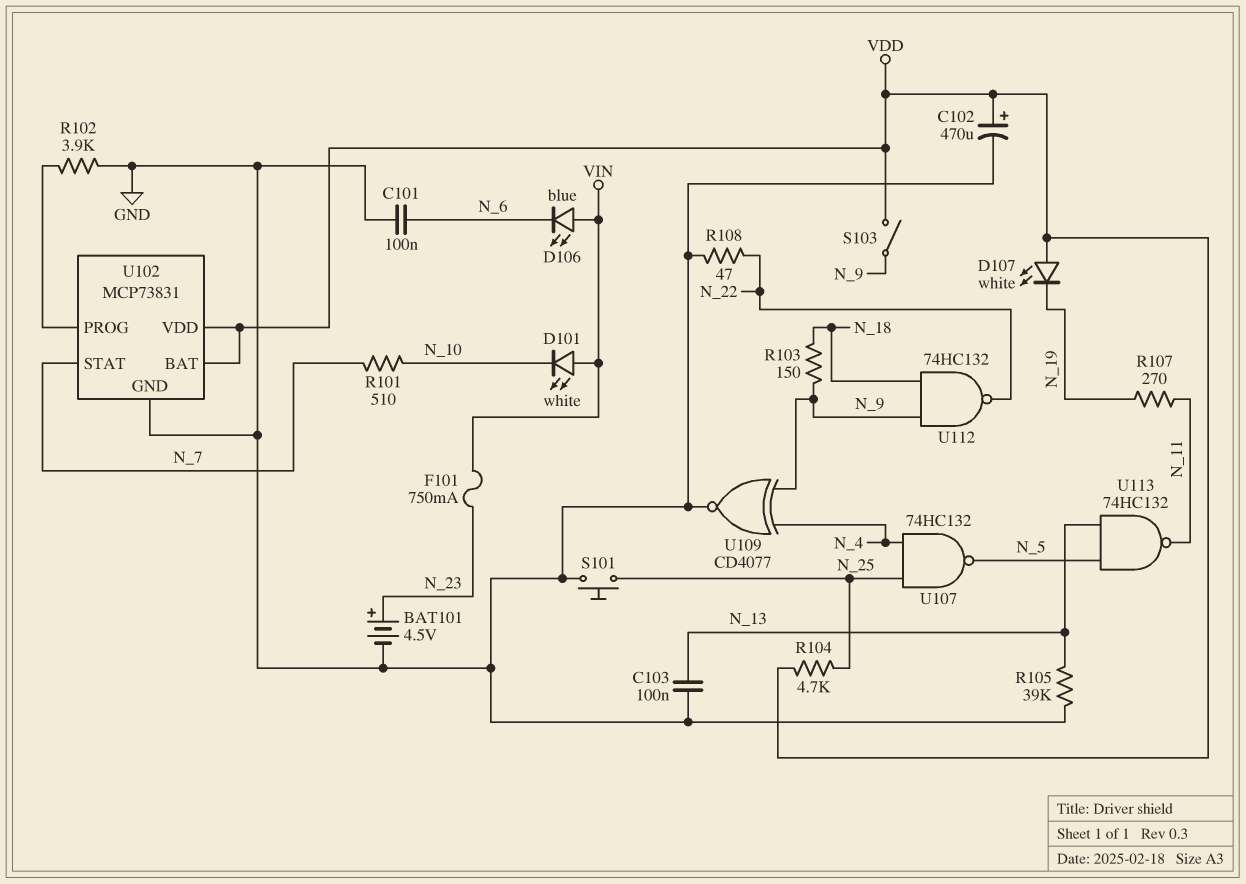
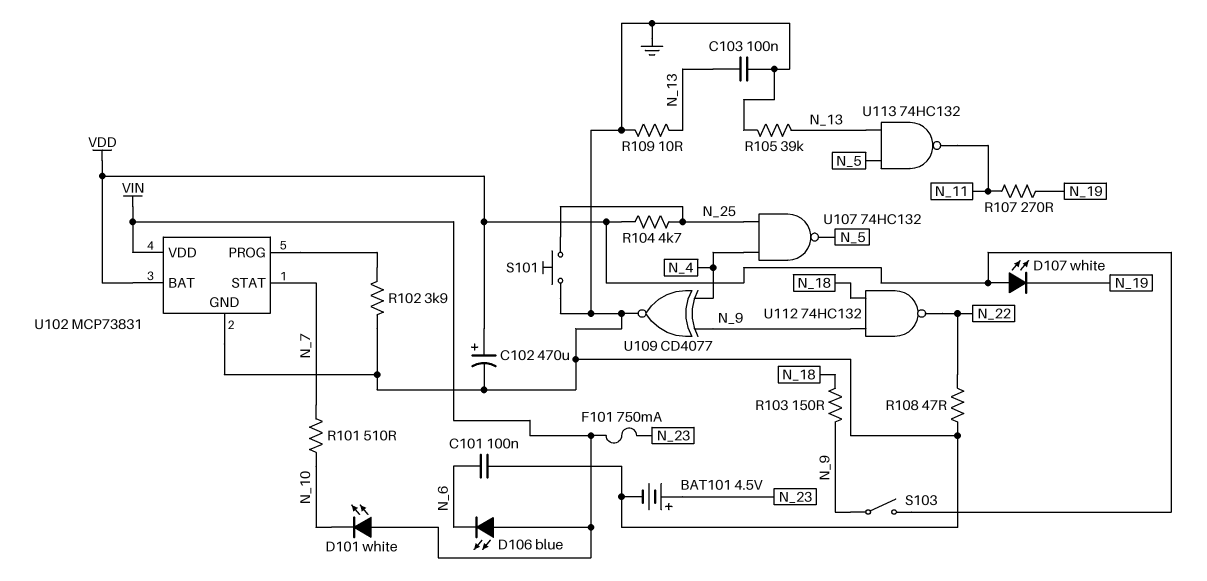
R109: none -> 10 (GND, N_13)
U102 pin VDD: VDD -> VIN

